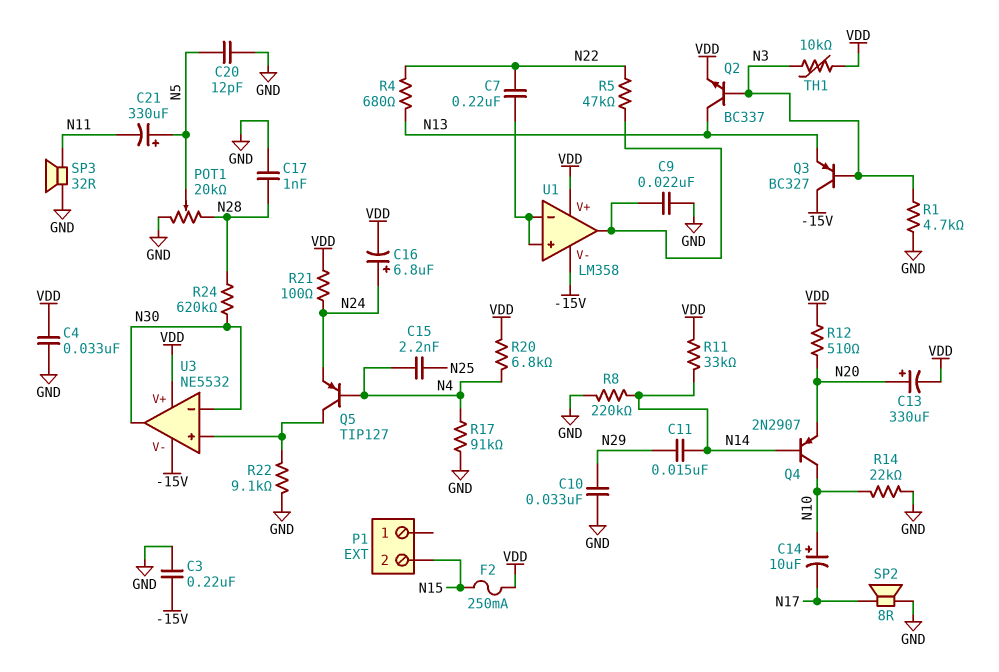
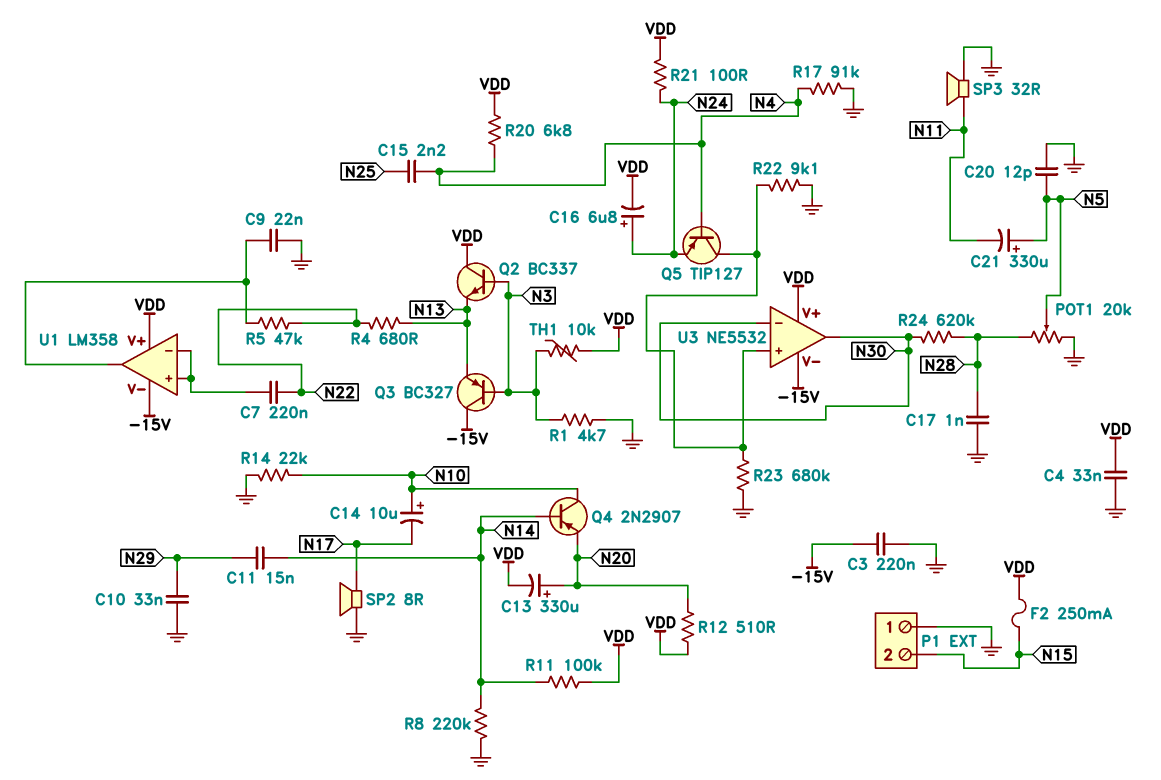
P1 pin 1: none -> GND
Q2: NPN BC337 (B N3, C N13, E VDD) -> NPN BC337 (B N3, C VDD, E N13)
R11: 33k (N14, VDD) -> 100k (N14, VDD)
R23: none -> 680k (GND, U3/in+)

